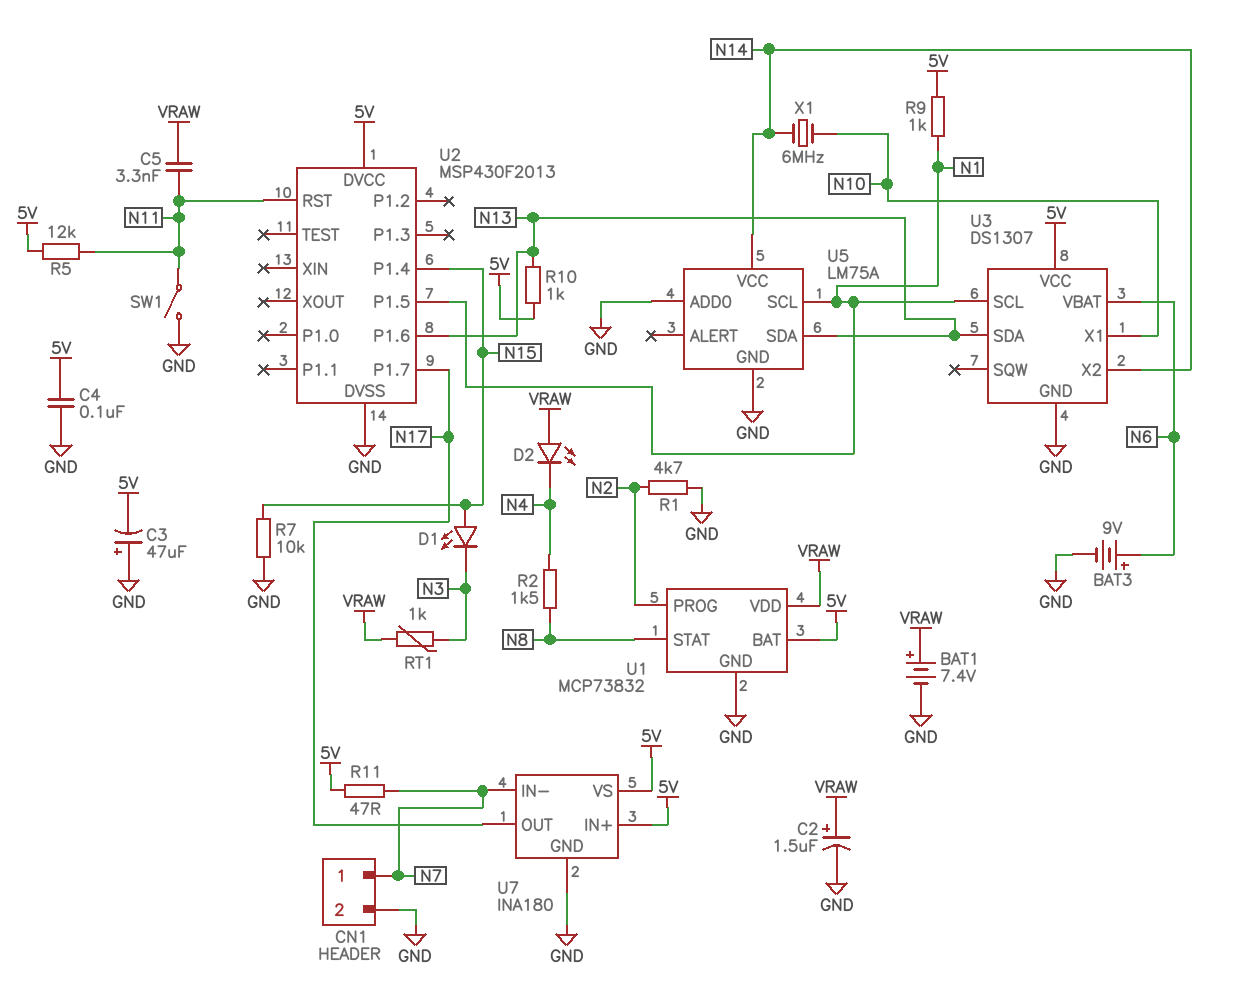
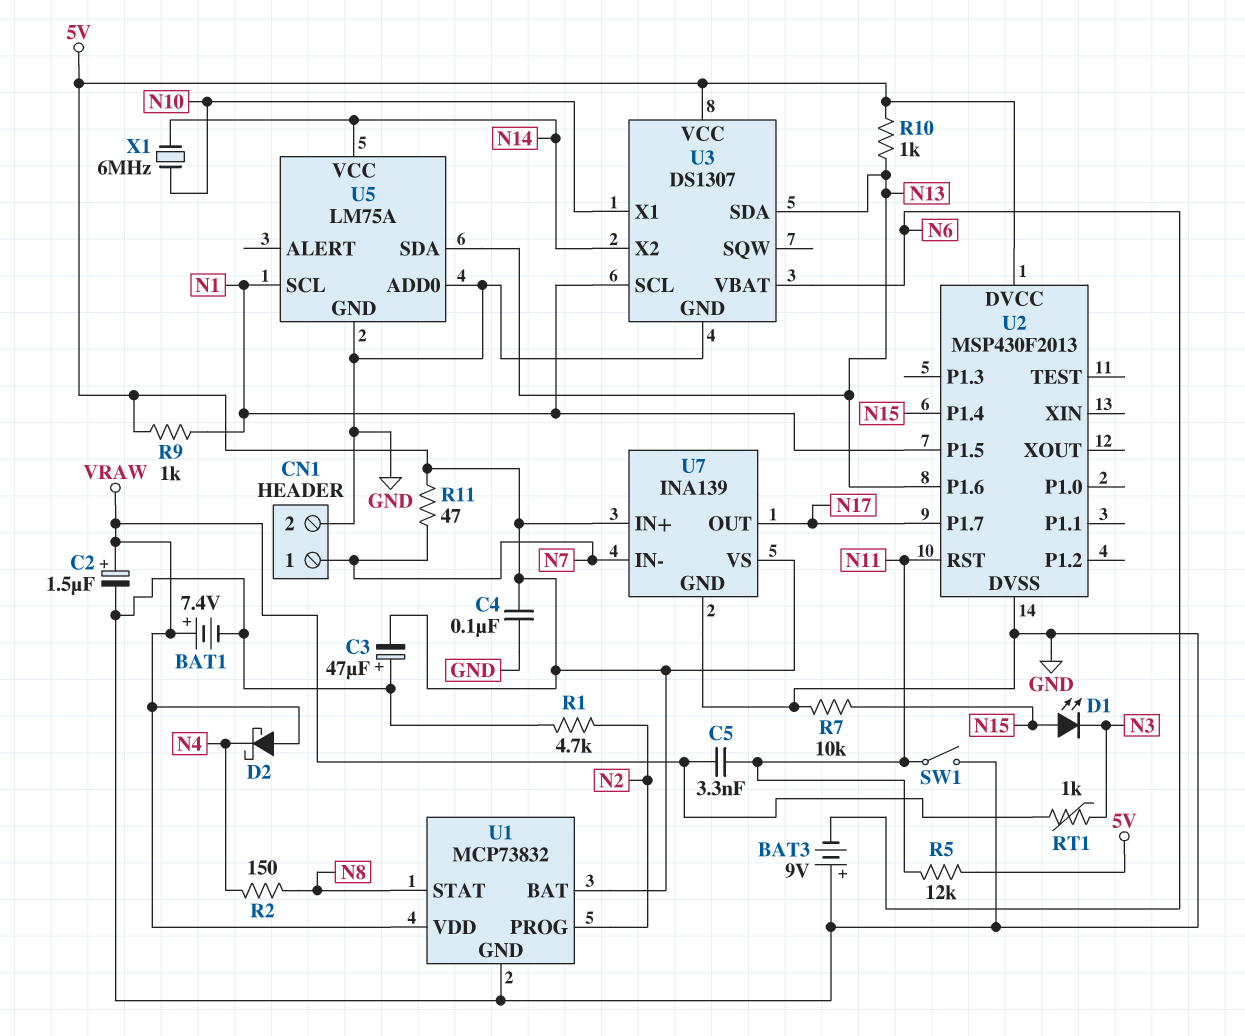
BAT3: 9V (plus N6, minus GND) -> 9V (plus GND, minus N6)
D2: LED (A VRAW, K N4) -> schottky (A VRAW, K N4)
R2: 1.5k (N4, N8) -> 150 (N4, N8)
U7: INA180 -> INA139

